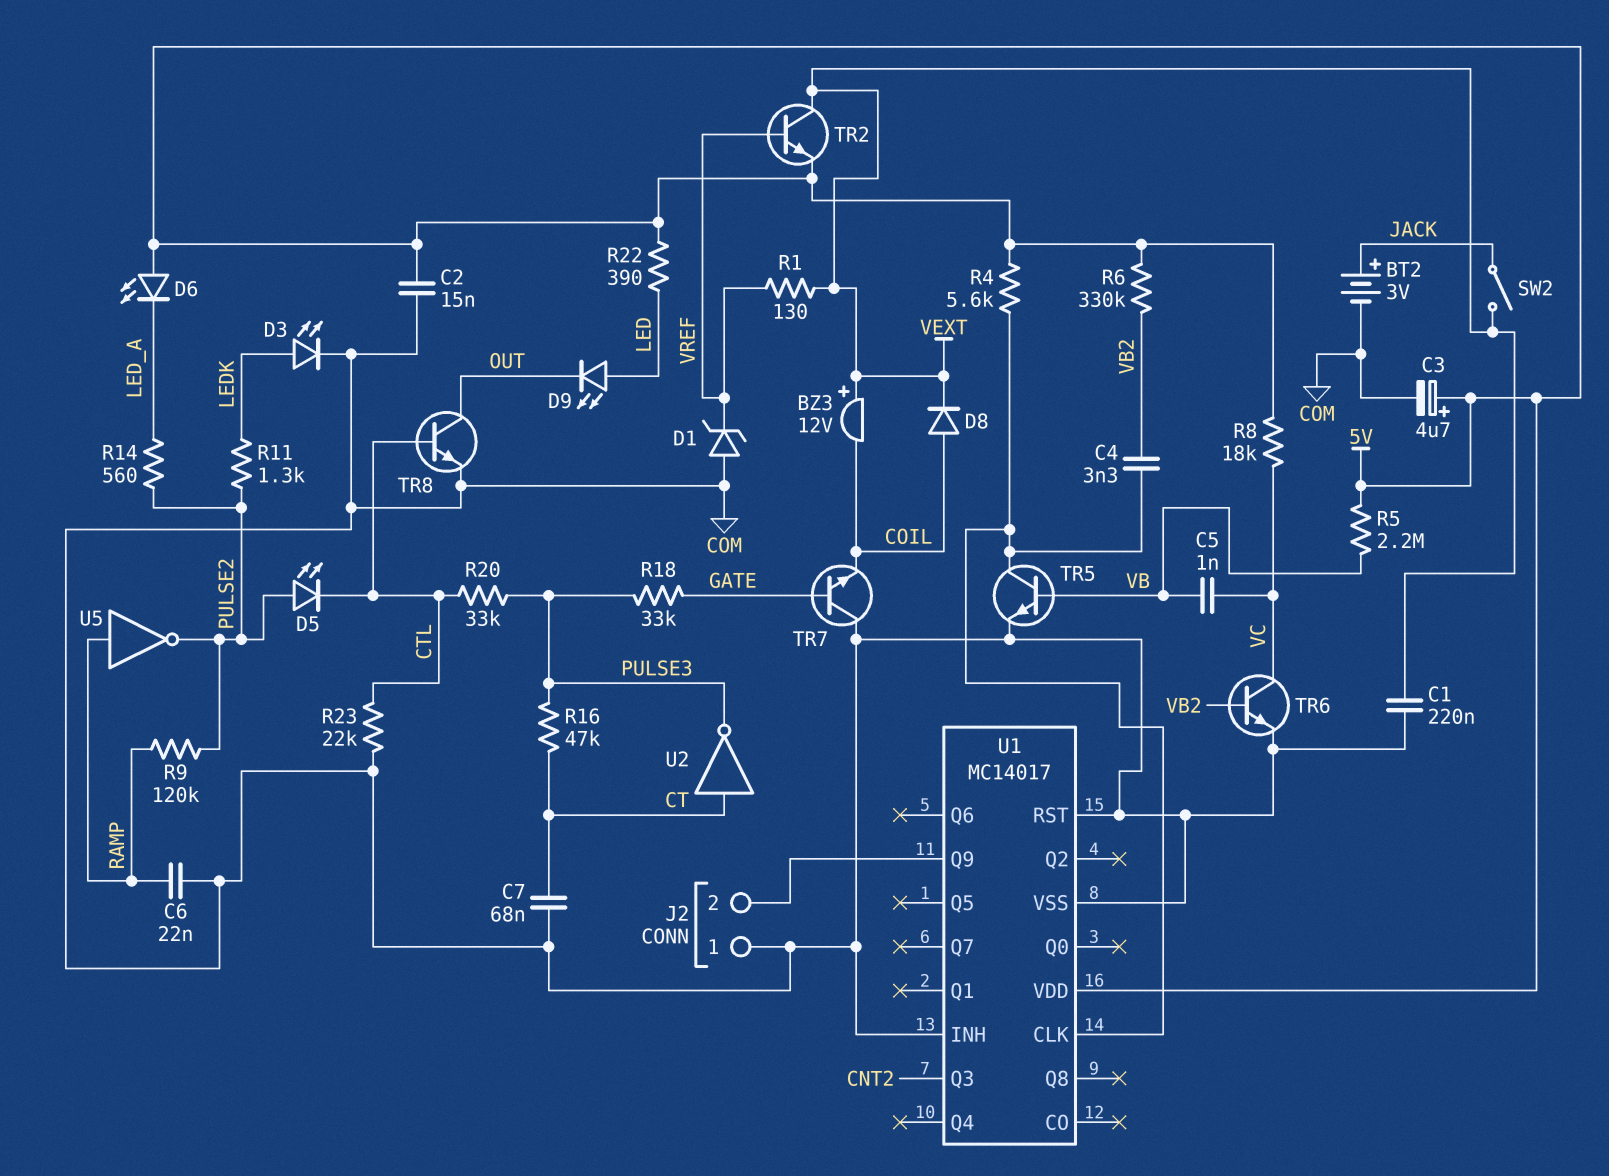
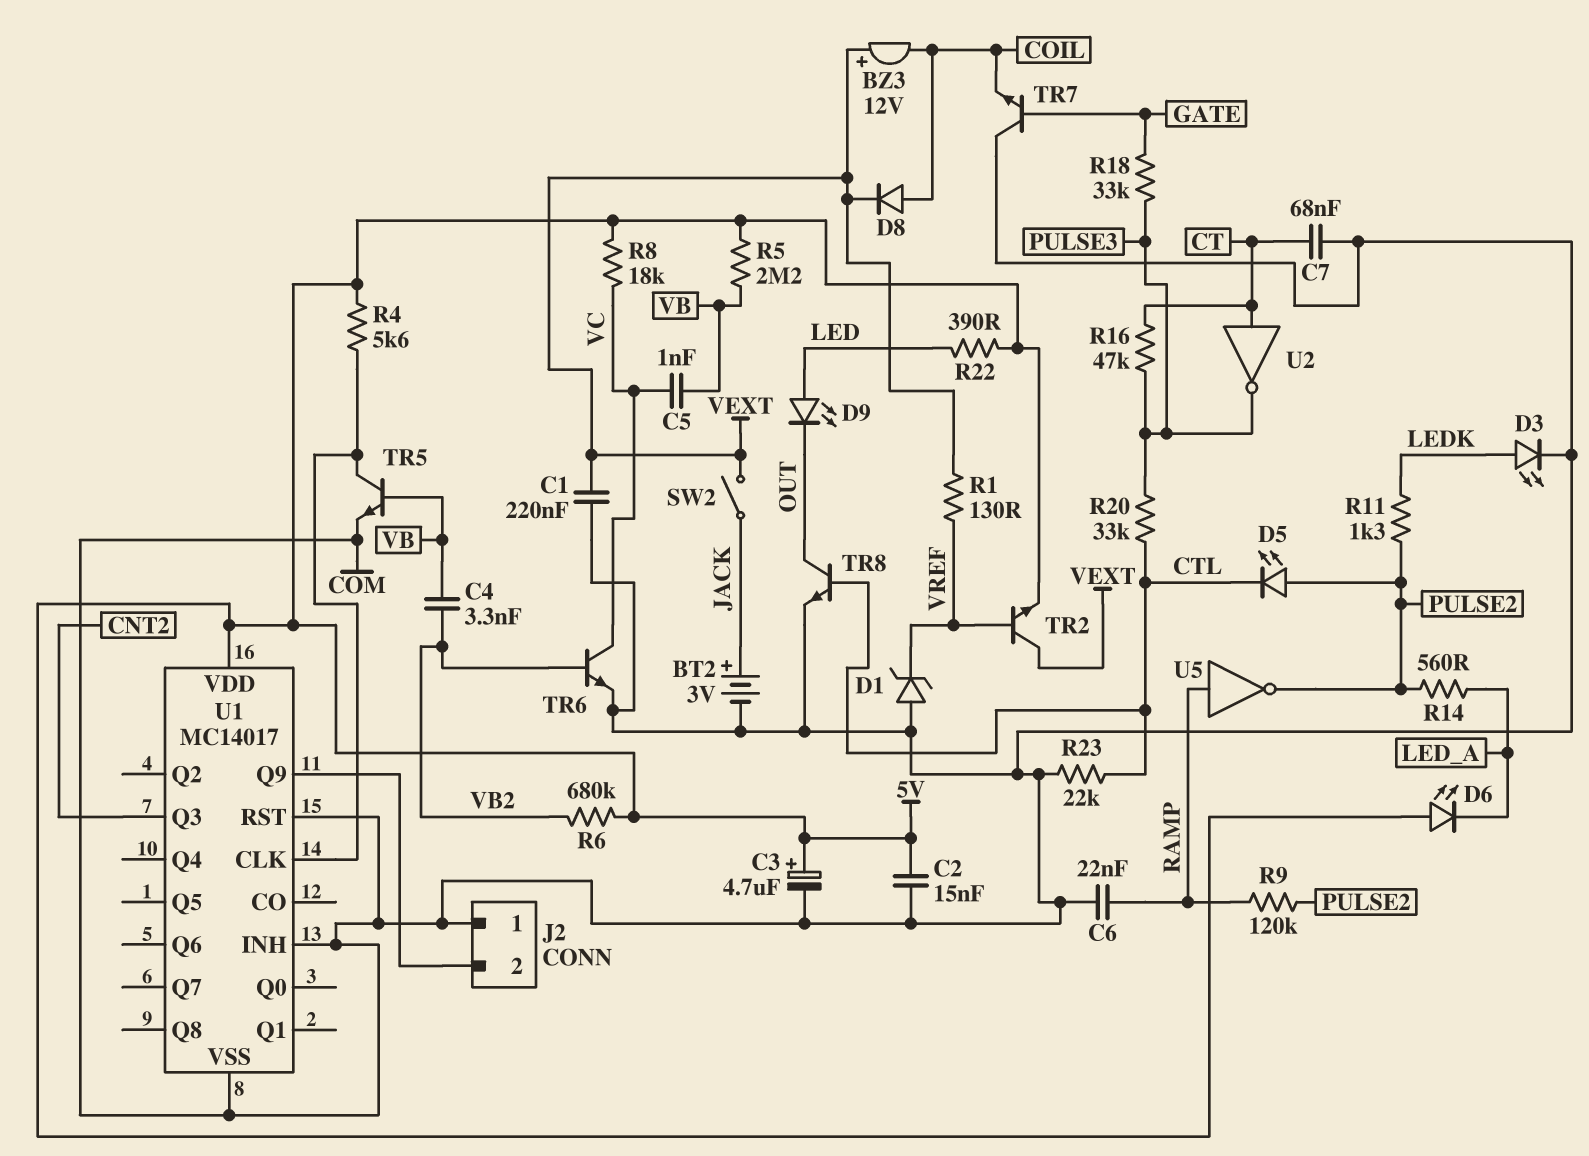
C4: 3.3nF (U1/CLK, VB2) -> 3.3nF (VB, VB2)
R6: 330k (5V, VB2) -> 680k (5V, VB2)

